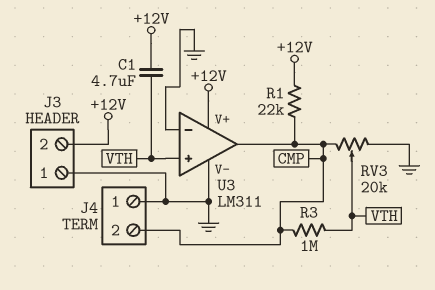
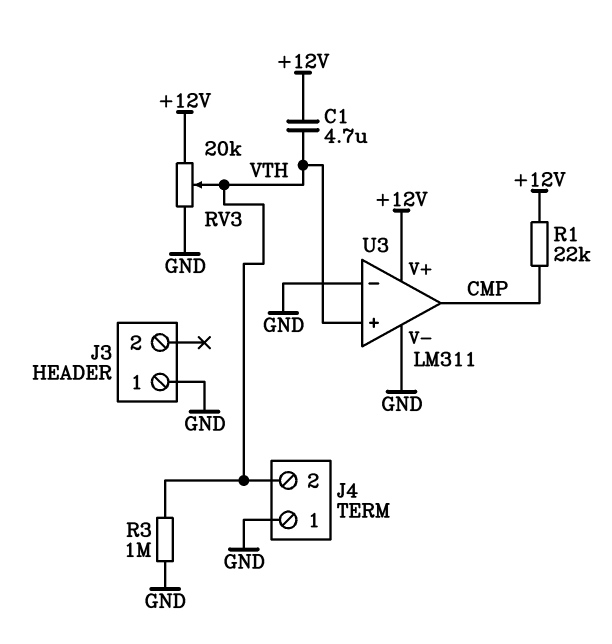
J3 pin 2: +12V -> none
J4 pin 2: CMP -> VTH
R3: 1M (CMP, VTH) -> 1M (GND, VTH)
RV3: 20k (CMP, GND, wiper VTH) -> 20k (+12V, GND, wiper VTH)

